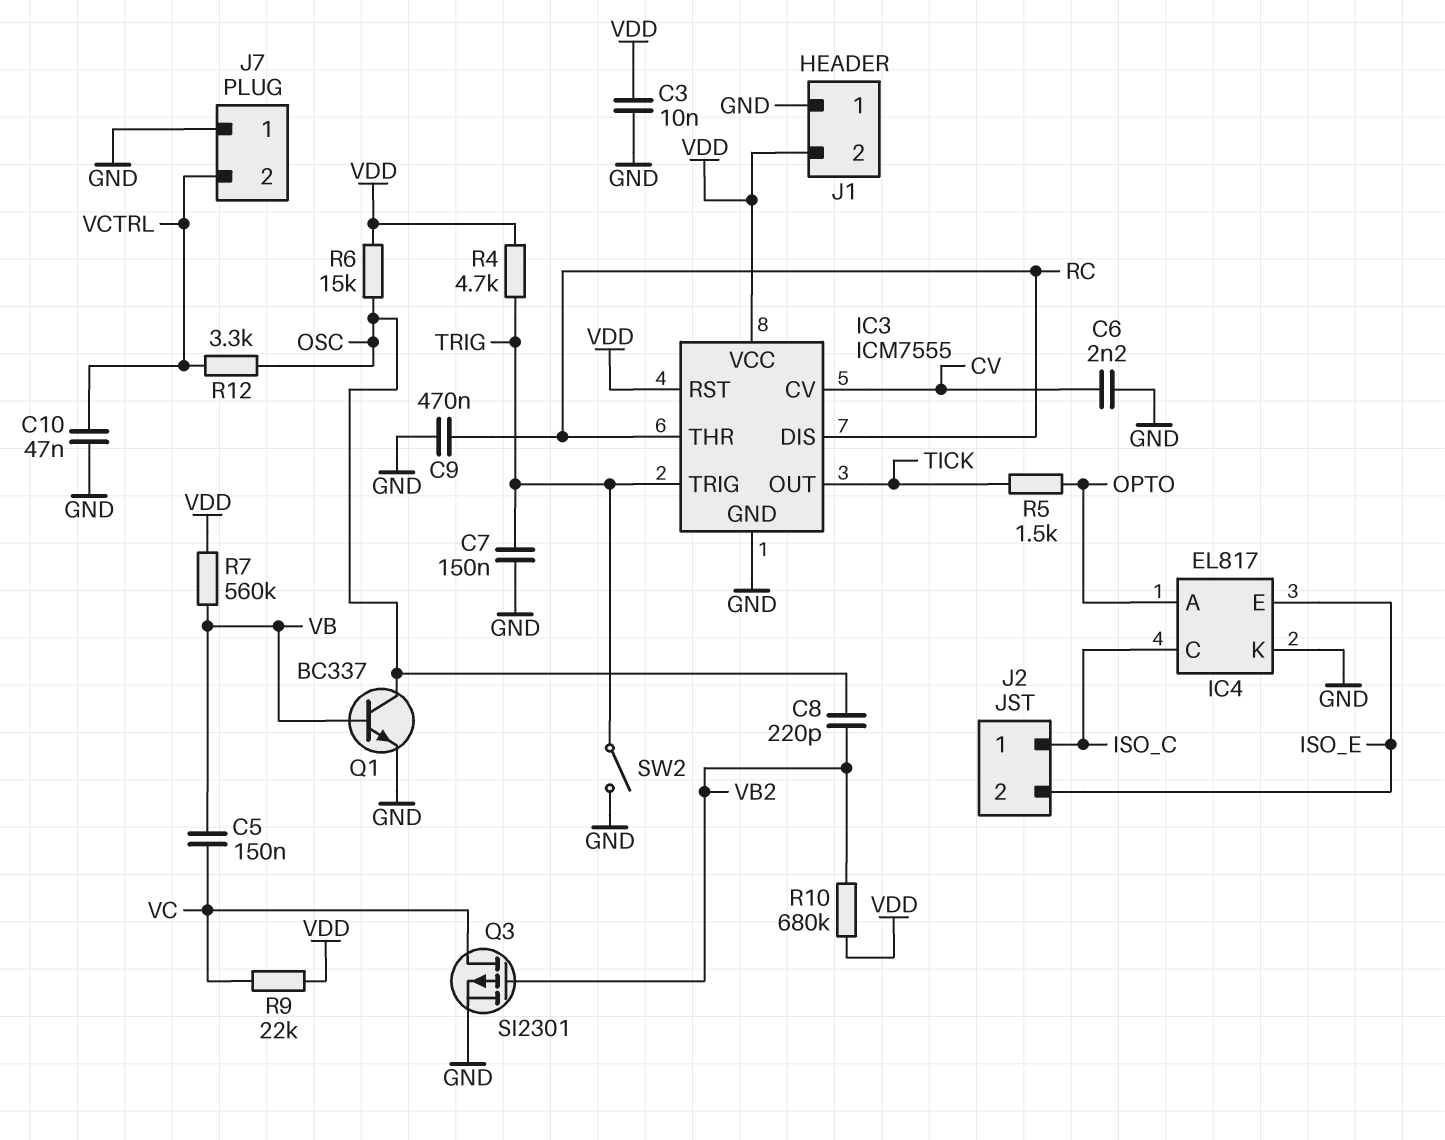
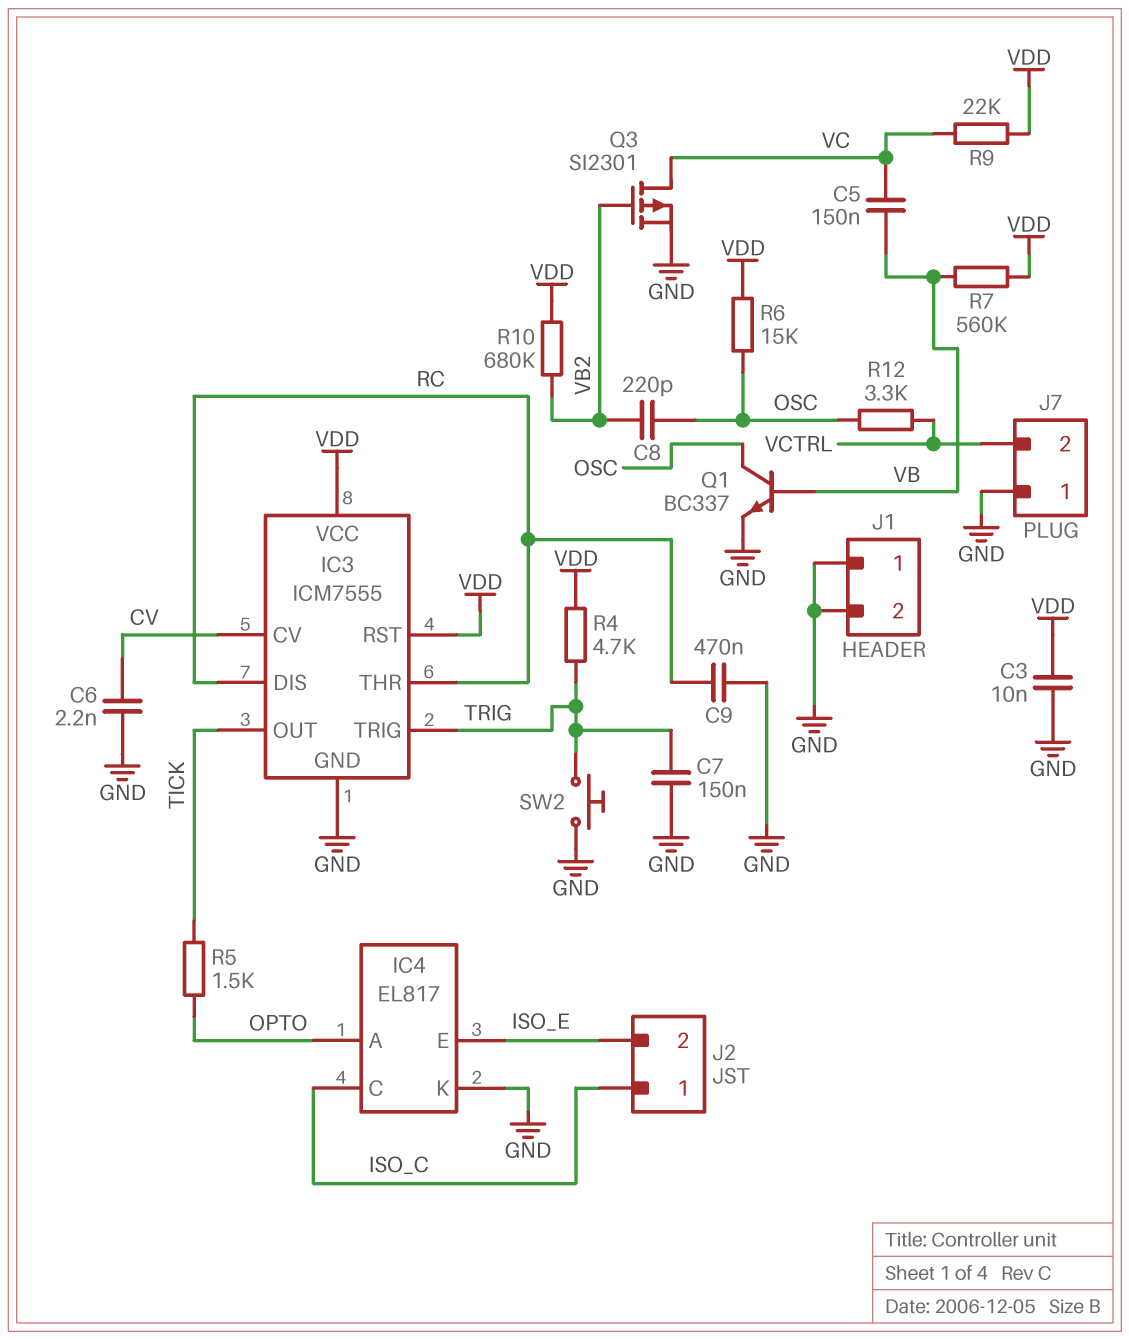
C10: 47nF (GND, VCTRL) -> none
J1 pin 2: VDD -> GND
SW2: switch (GND, TRIG) -> button (GND, TRIG)

